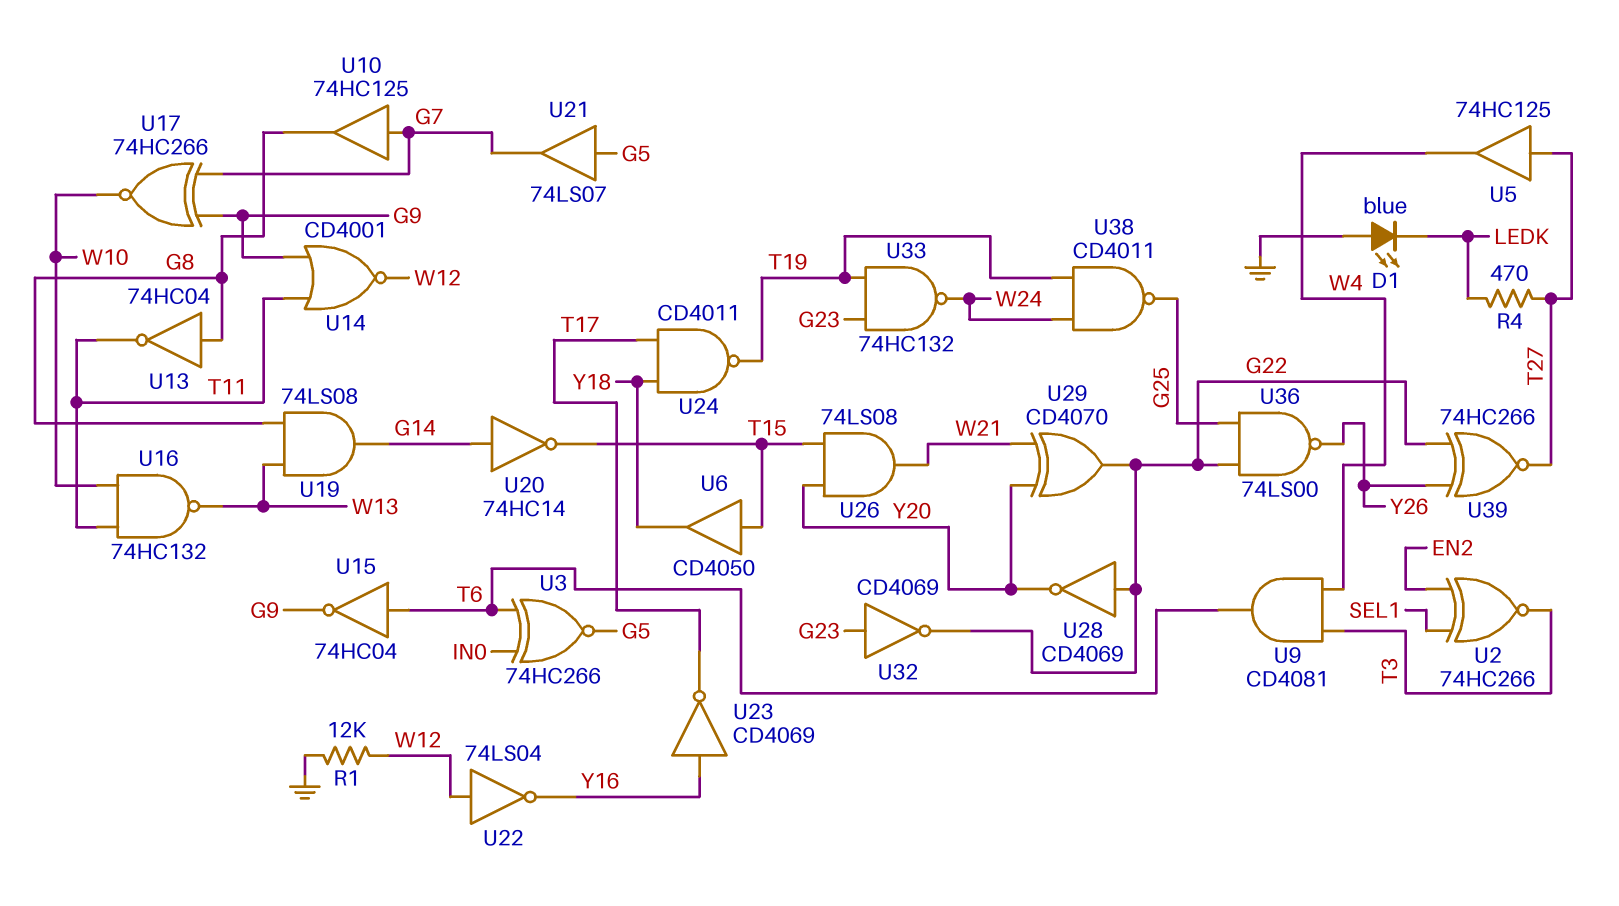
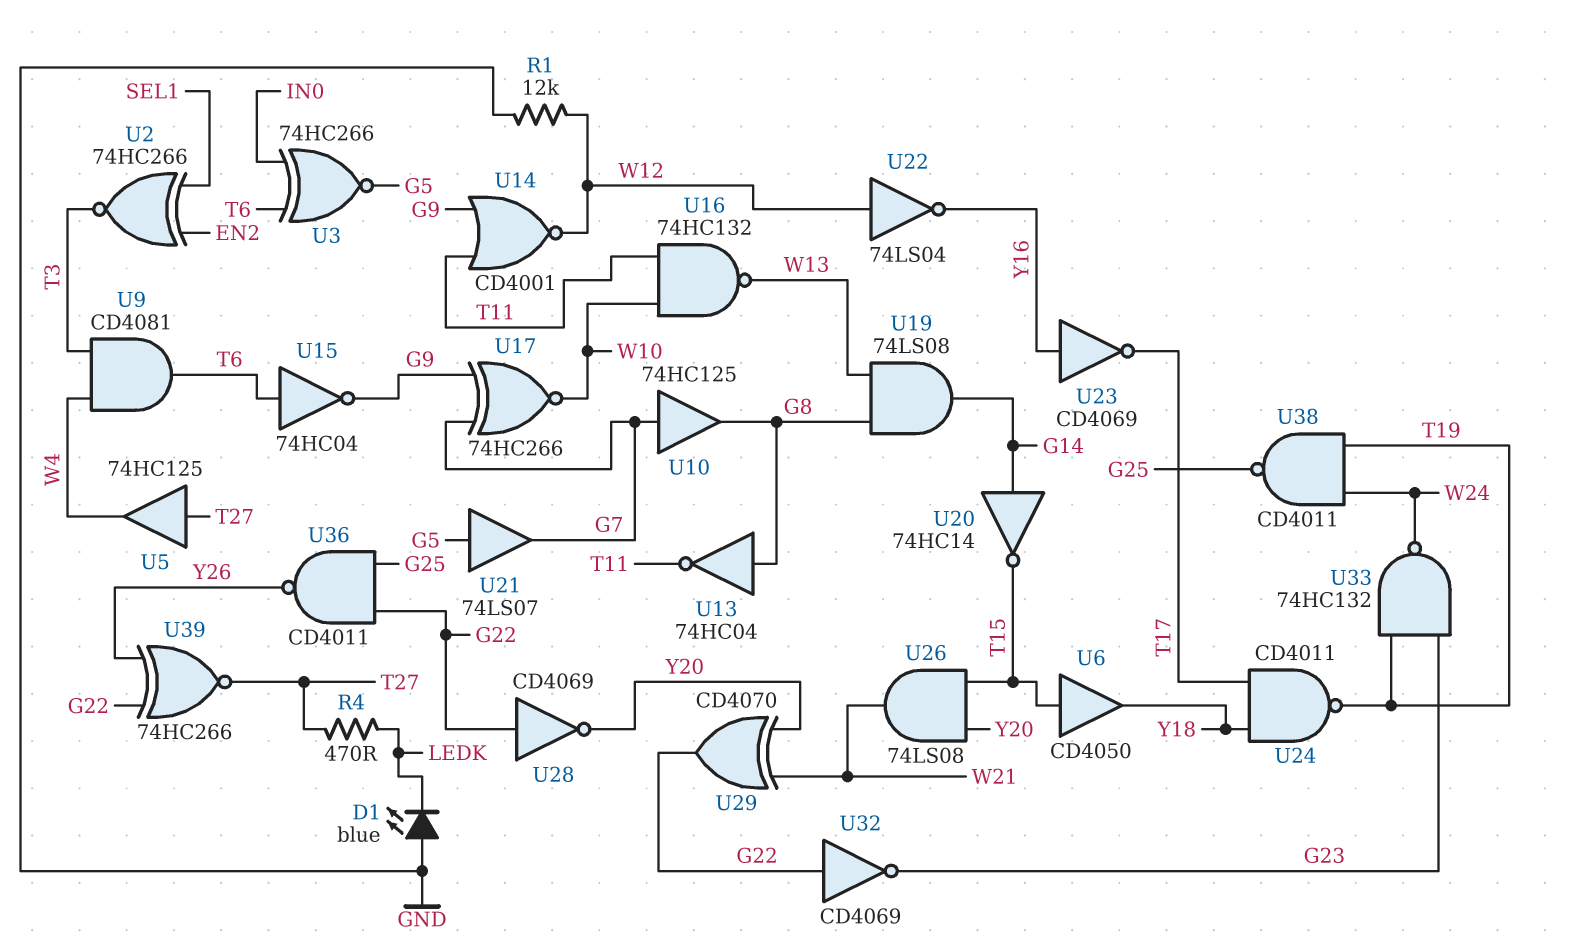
U32: NOT CD4069 (in G23, out G22) -> NOT CD4069 (in G22, out G23)
U36: NAND 74LS00 (in G22, in G25, out Y26) -> NAND CD4011 (in G22, in G25, out Y26)

